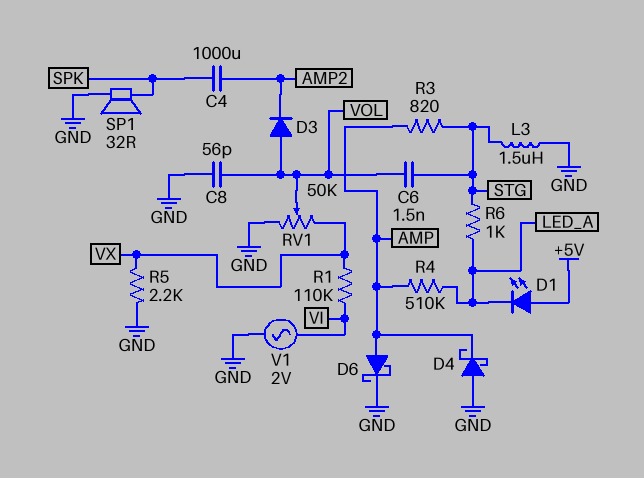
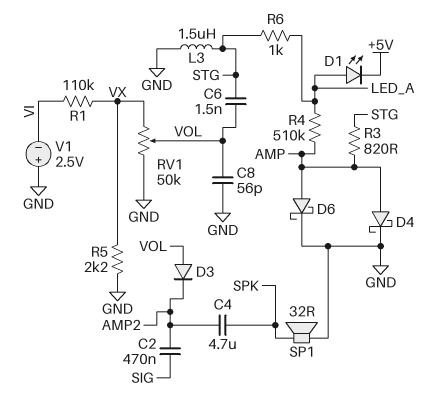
C2: none -> 470nF (AMP2, SIG)
C4: 1000uF (AMP2, SPK) -> 4.7uF (AMP2, SPK)
D1: LED (A +5V, K LED_A) -> LED (A LED_A, K +5V)
D4: schottky (A GND, K AMP) -> schottky (A AMP, K GND)
V1: AC 2V (GND, VI) -> 2.5V (plus GND, minus VI)

